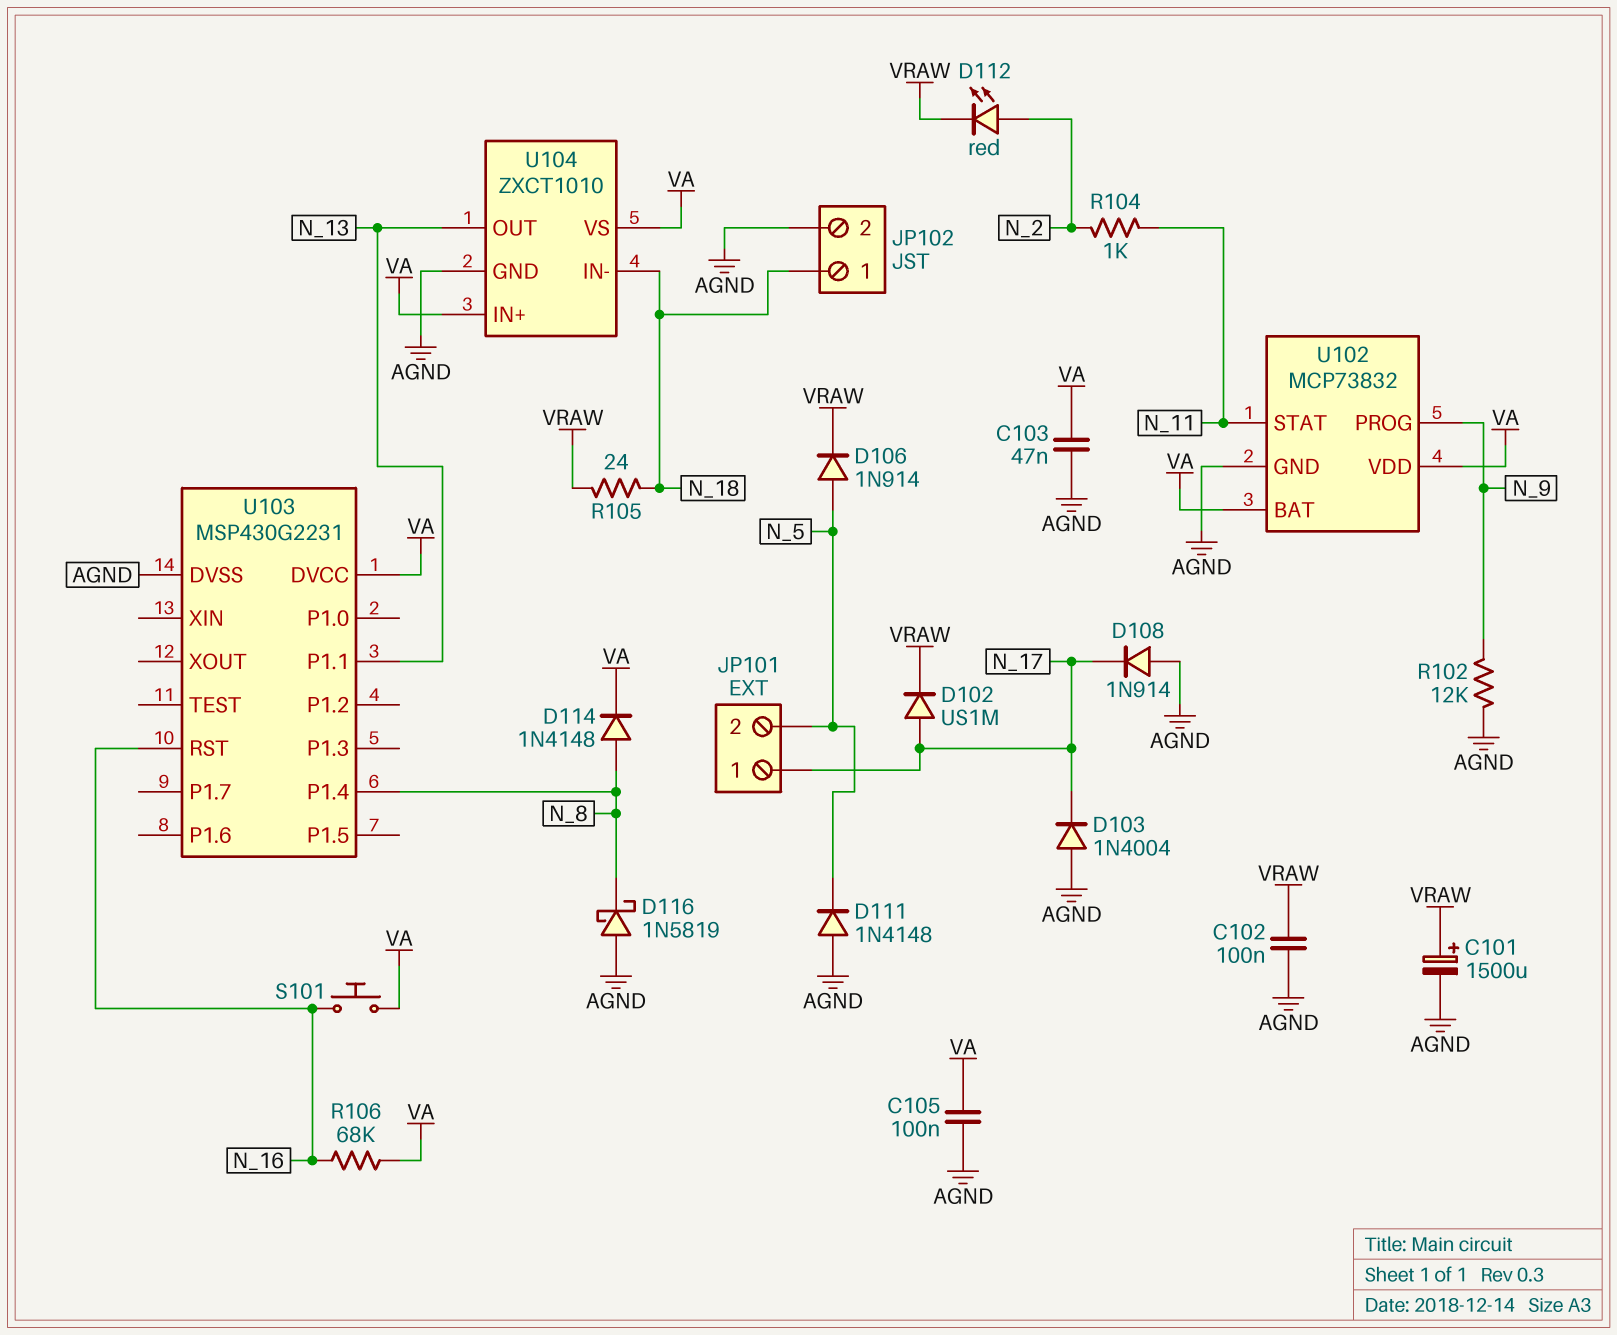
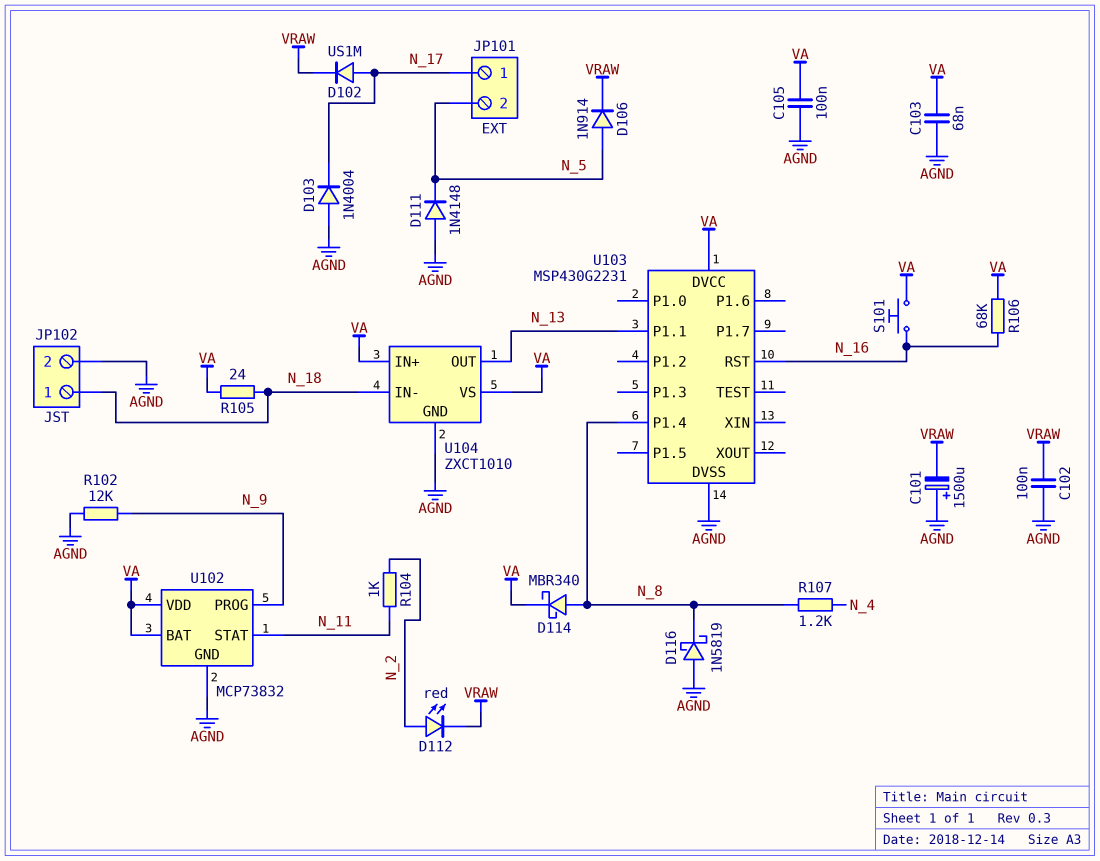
C101: 1500uF (plus VRAW, minus AGND) -> 1500uF (plus AGND, minus VRAW)
C103: 47nF (AGND, VA) -> 68nF (AGND, VA)
D108: diode 1N914 (A AGND, K N_17) -> none
D114: diode 1N4148 (A N_8, K VA) -> schottky MBR340 (A N_8, K VA)
R105: 24 (N_18, VRAW) -> 24 (N_18, VA)
R107: none -> 1.2k (N_4, N_8)

